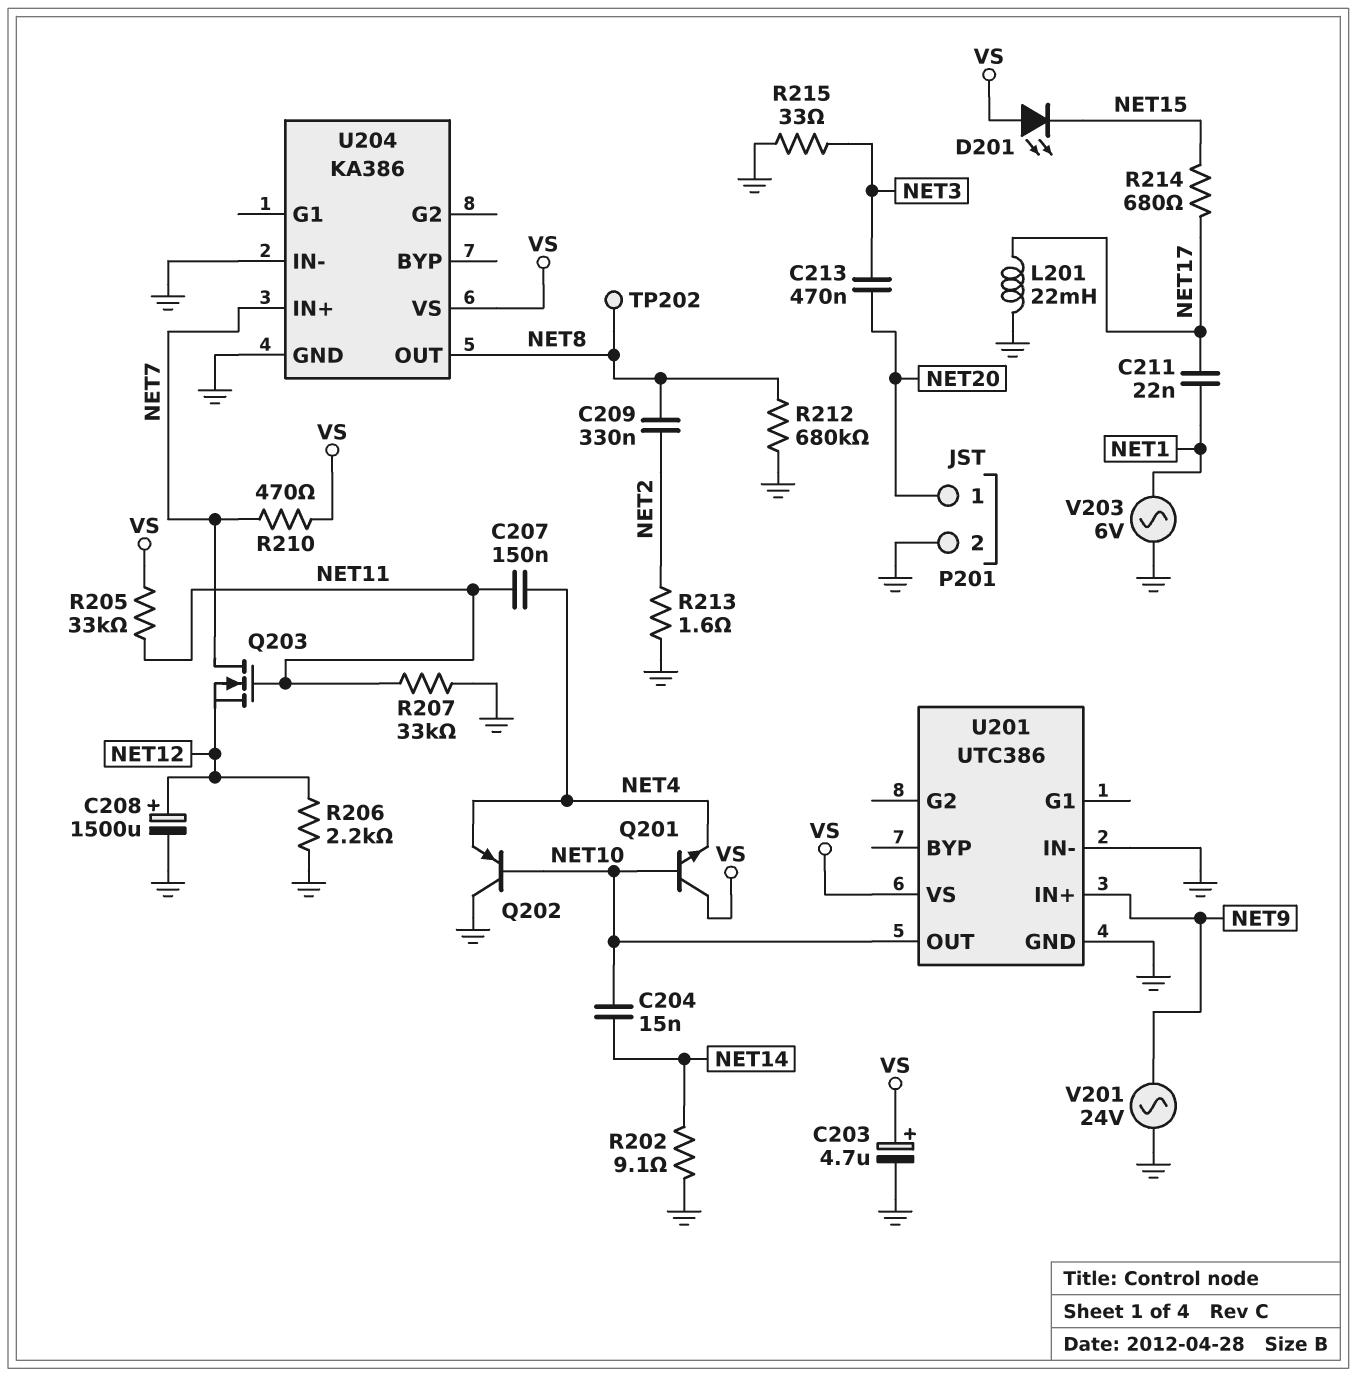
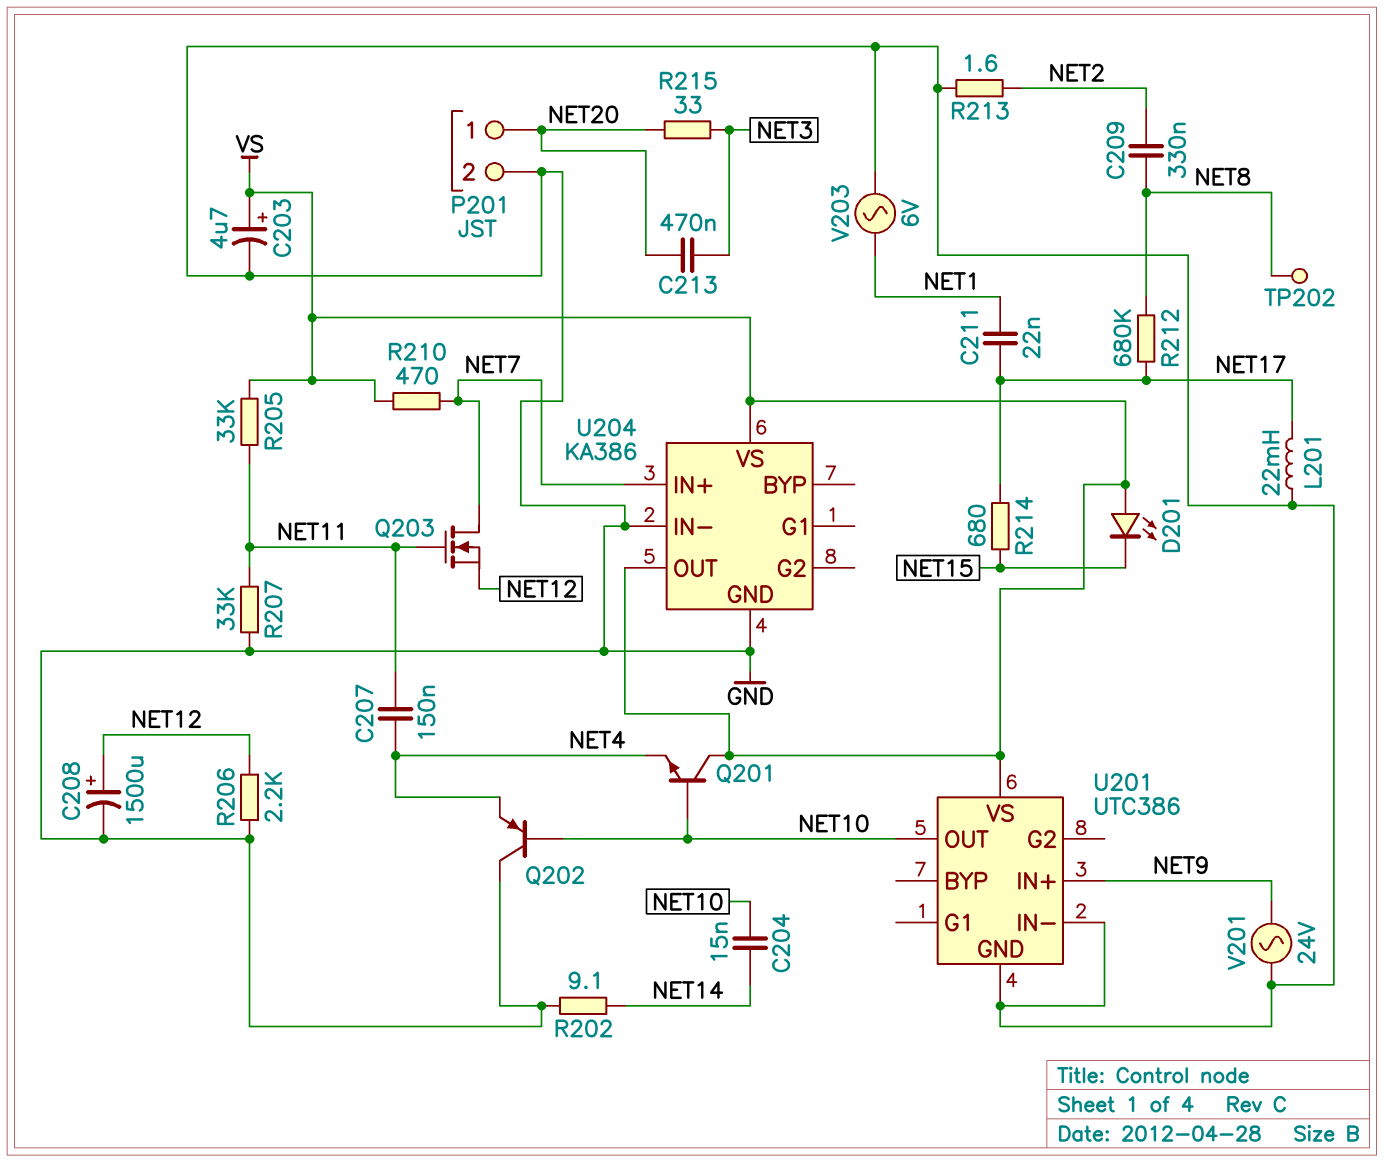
R212: 680k (GND, NET8) -> 680k (NET8, NET17)
R215: 33 (GND, NET3) -> 33 (NET3, NET20)
U204 pin OUT: NET8 -> VS

